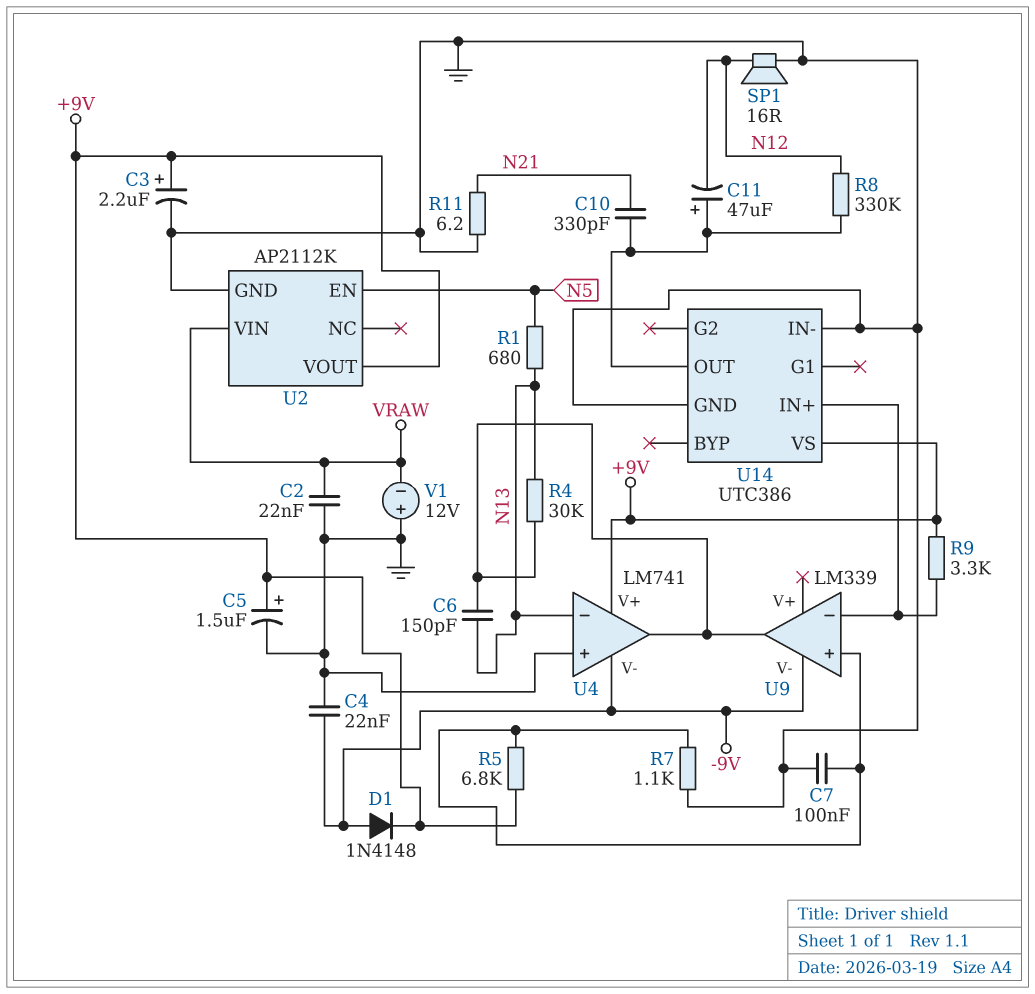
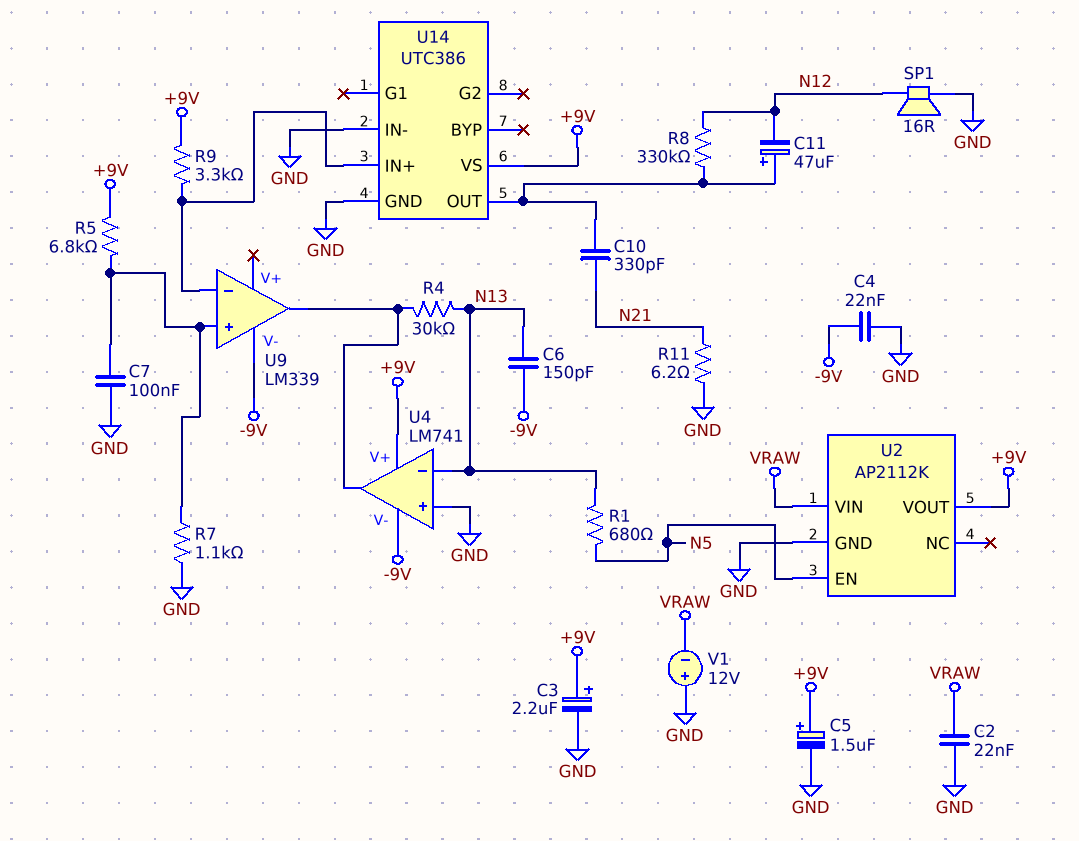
C6: 150pF (N13, U4/out) -> 150pF (-9V, N13)
D1: diode 1N4148 (A -9V, K +9V) -> none

